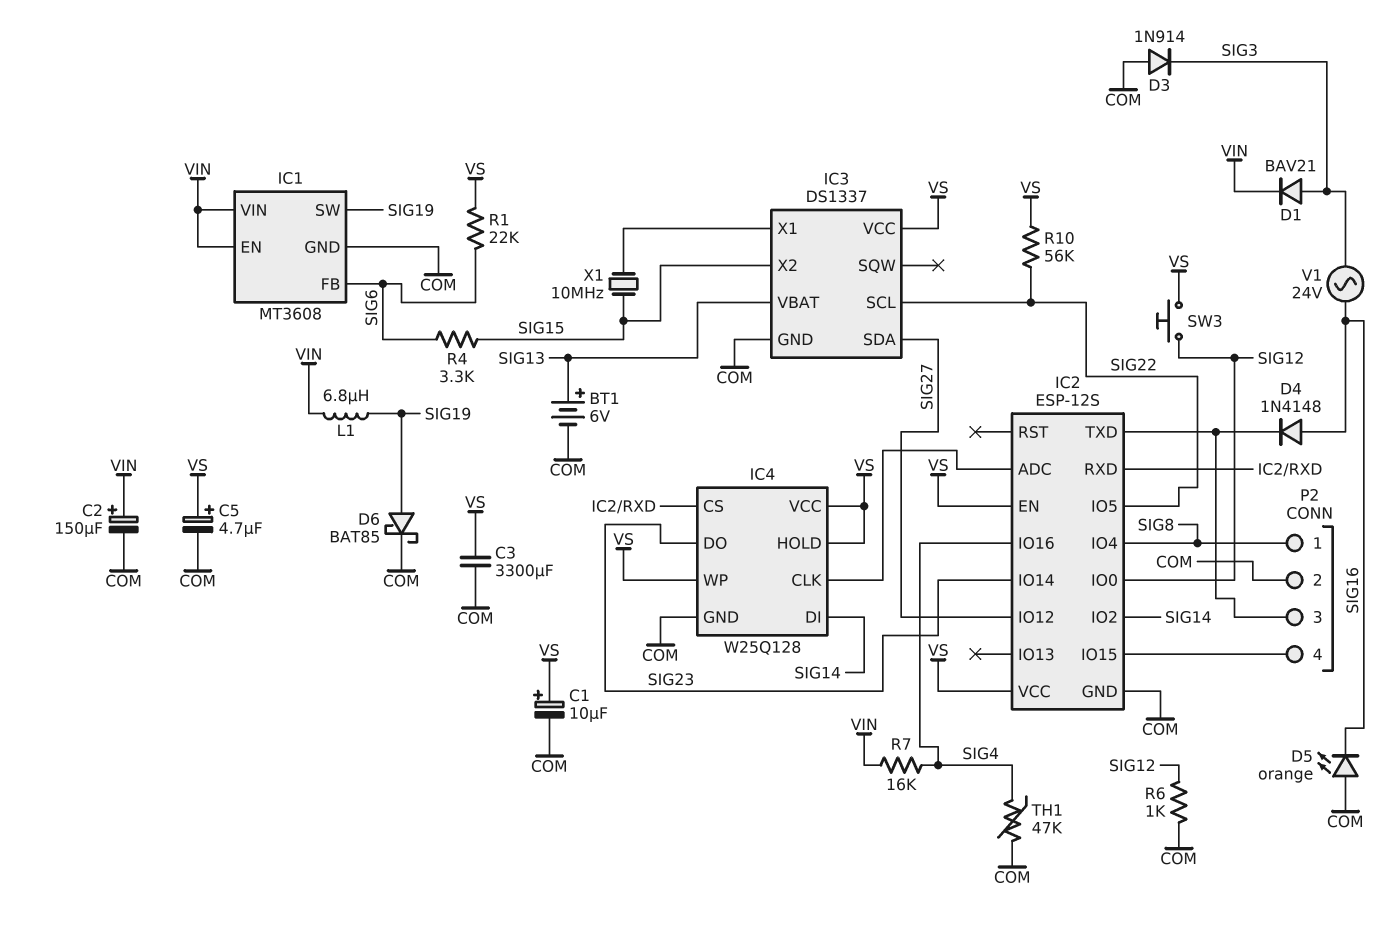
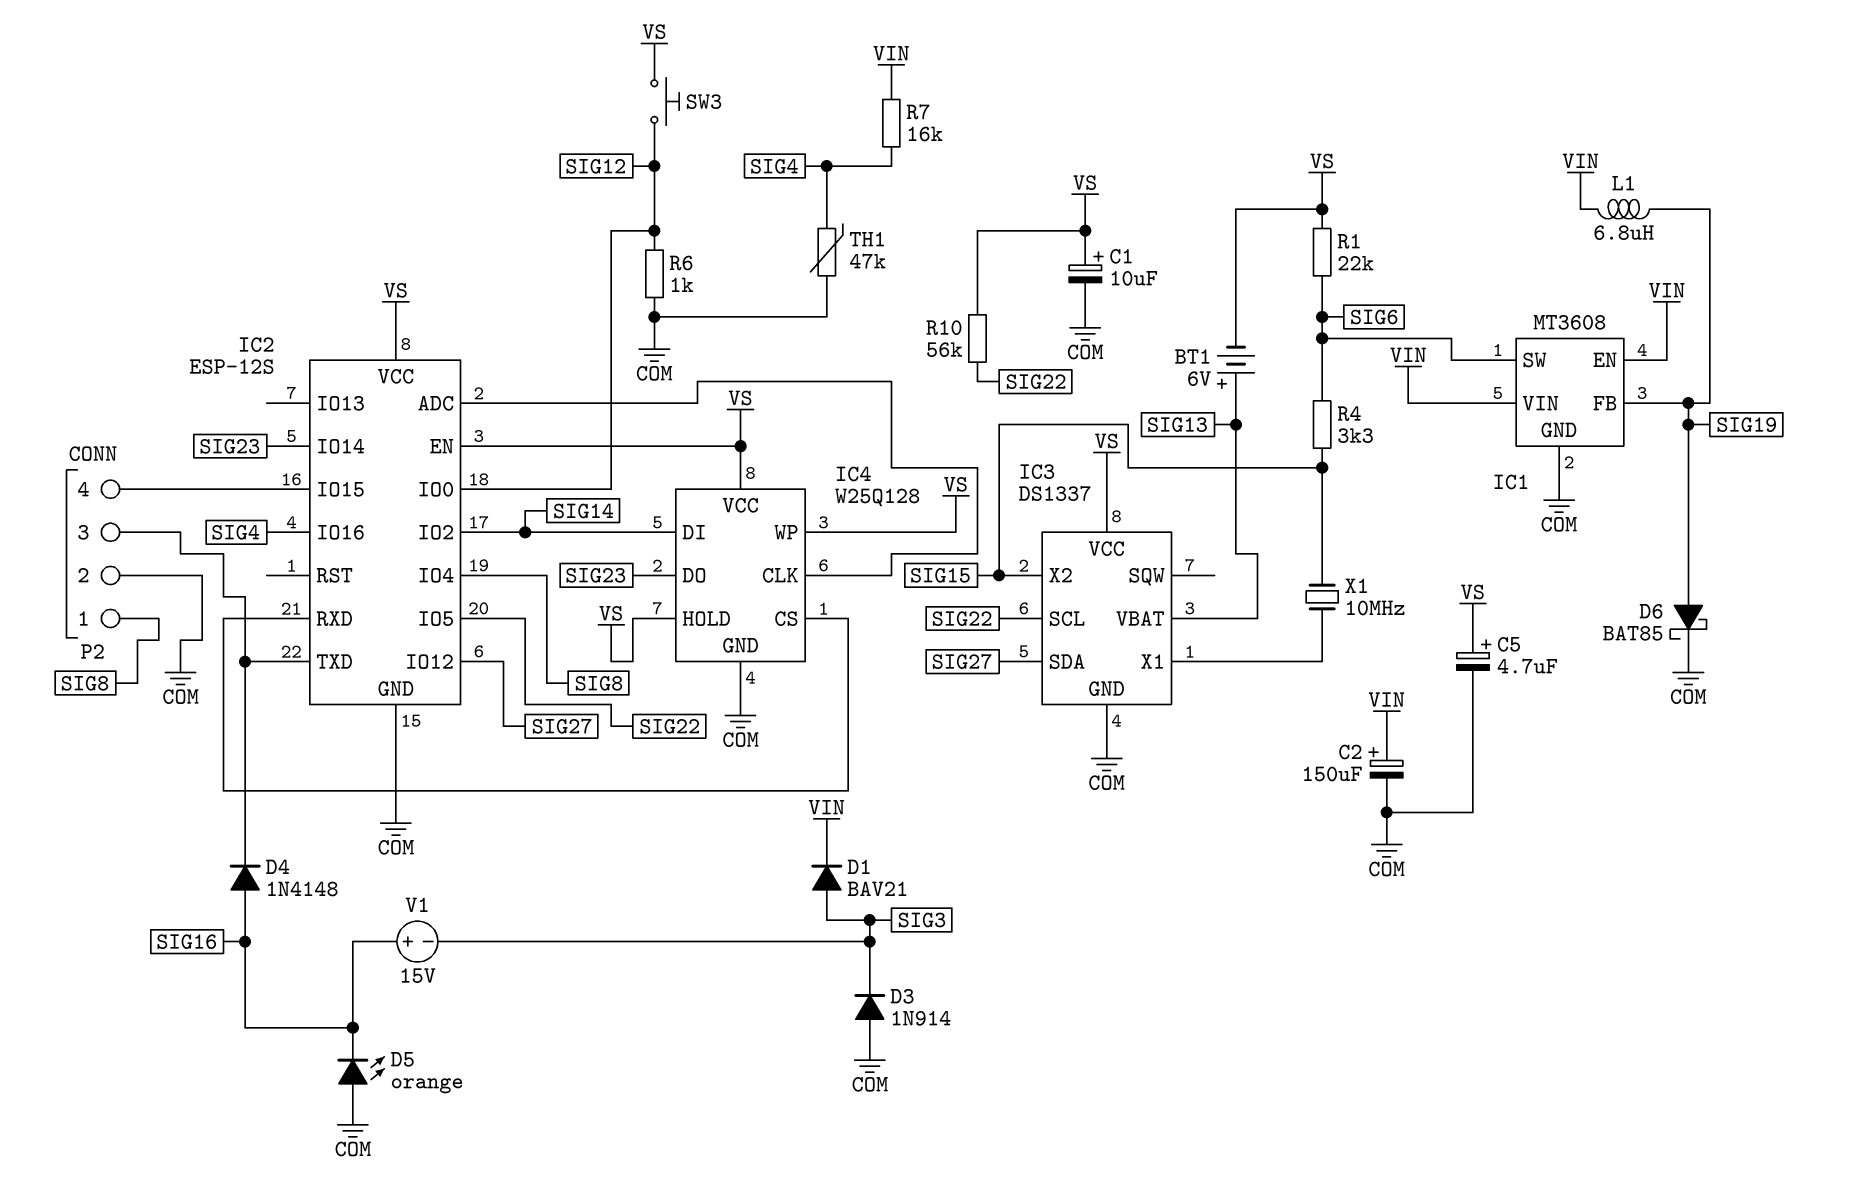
BT1: 6V (plus SIG13, minus COM) -> 6V (plus SIG13, minus VS)
C3: 3300uF (COM, VS) -> none
IC1 pin FB: SIG6 -> SIG19
IC1 pin SW: SIG19 -> SIG6
V1: AC 24V (SIG3, SIG16) -> 15V (plus SIG16, minus SIG3)

